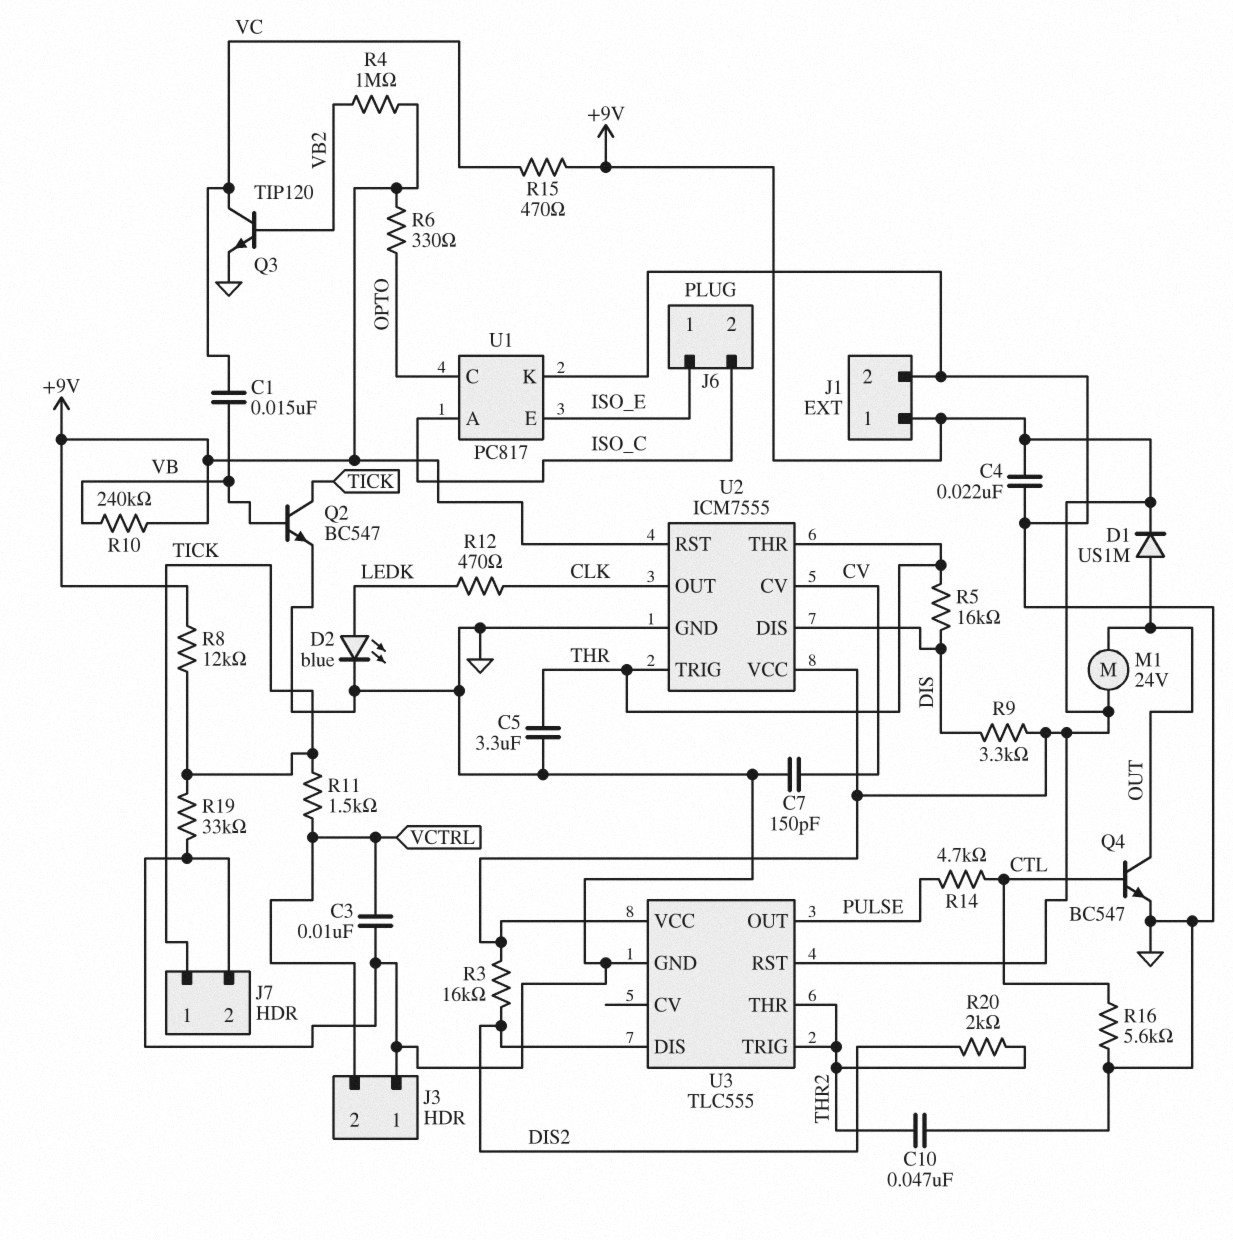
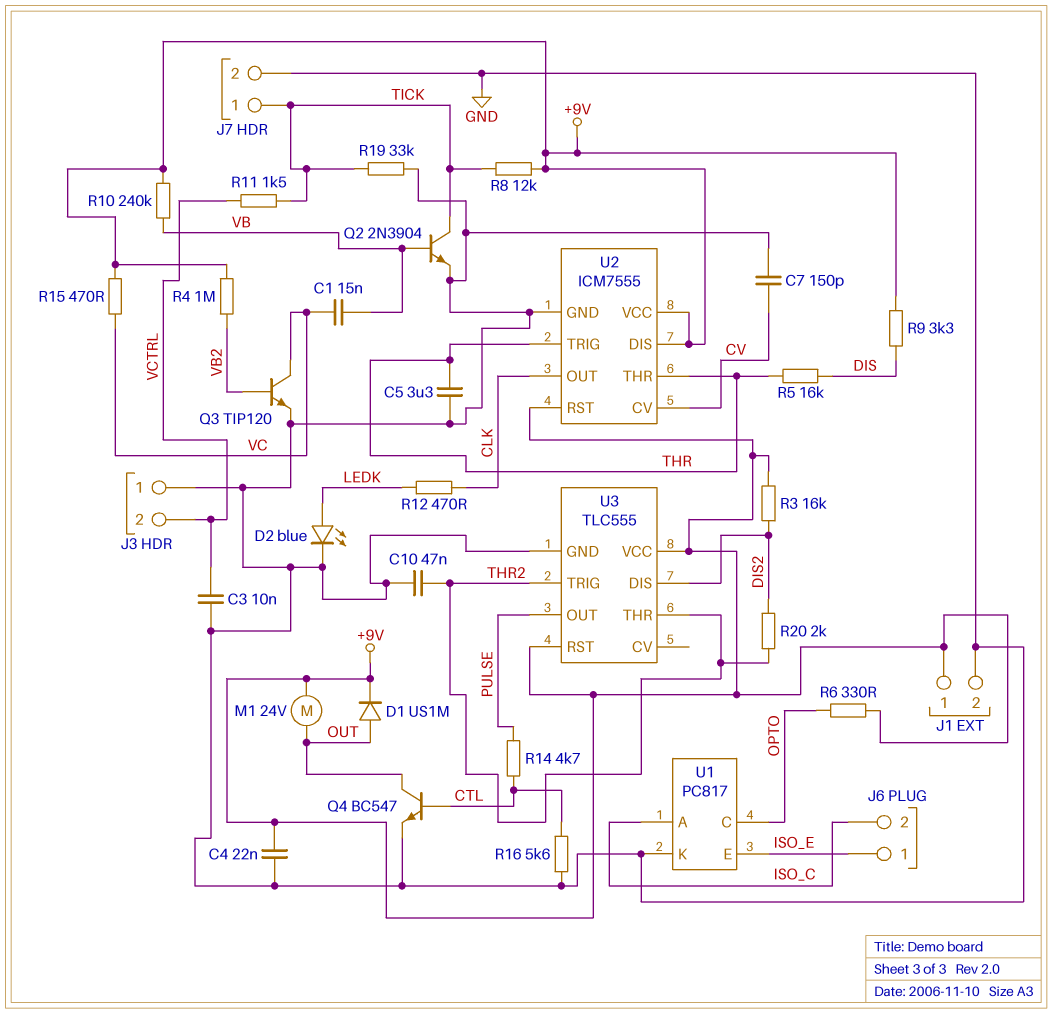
Q2: NPN BC547 (B VB, C TICK, E GND) -> NPN 2N3904 (B VB, C TICK, E GND)
U2 pin DIS: DIS -> +9V

